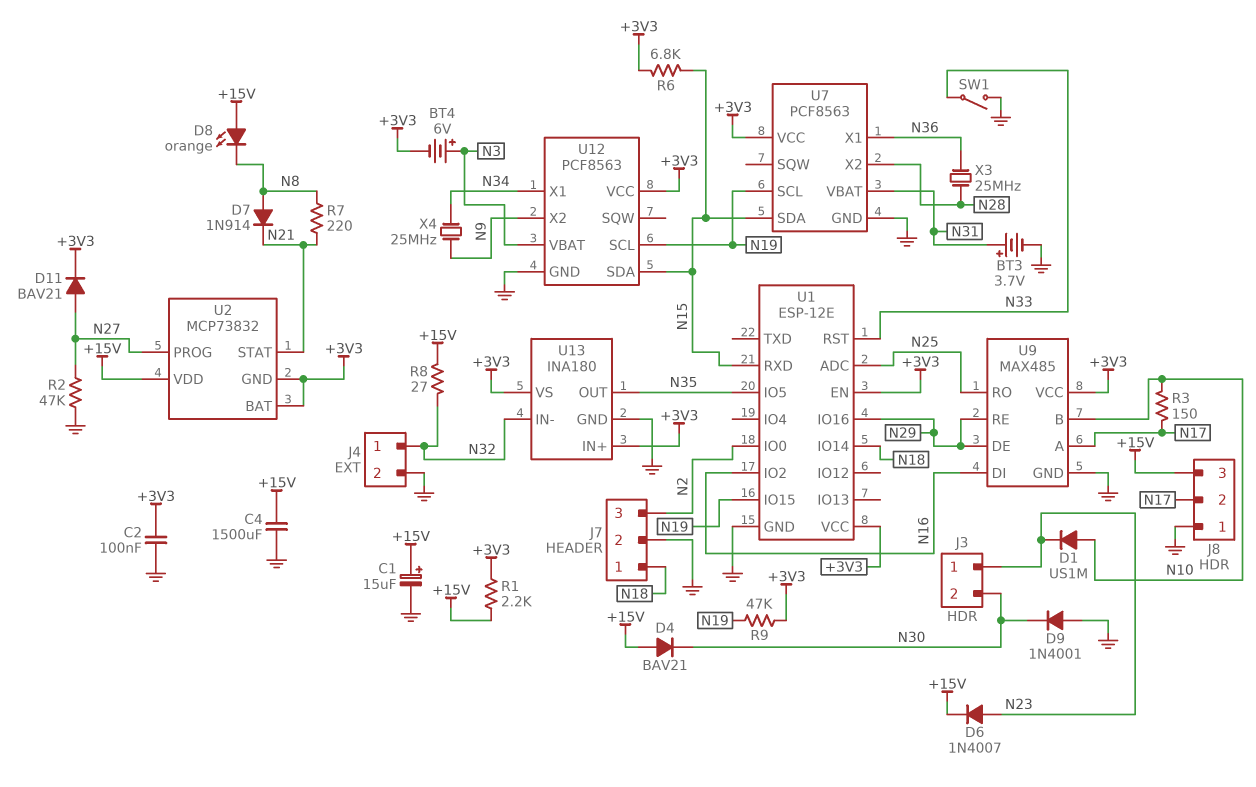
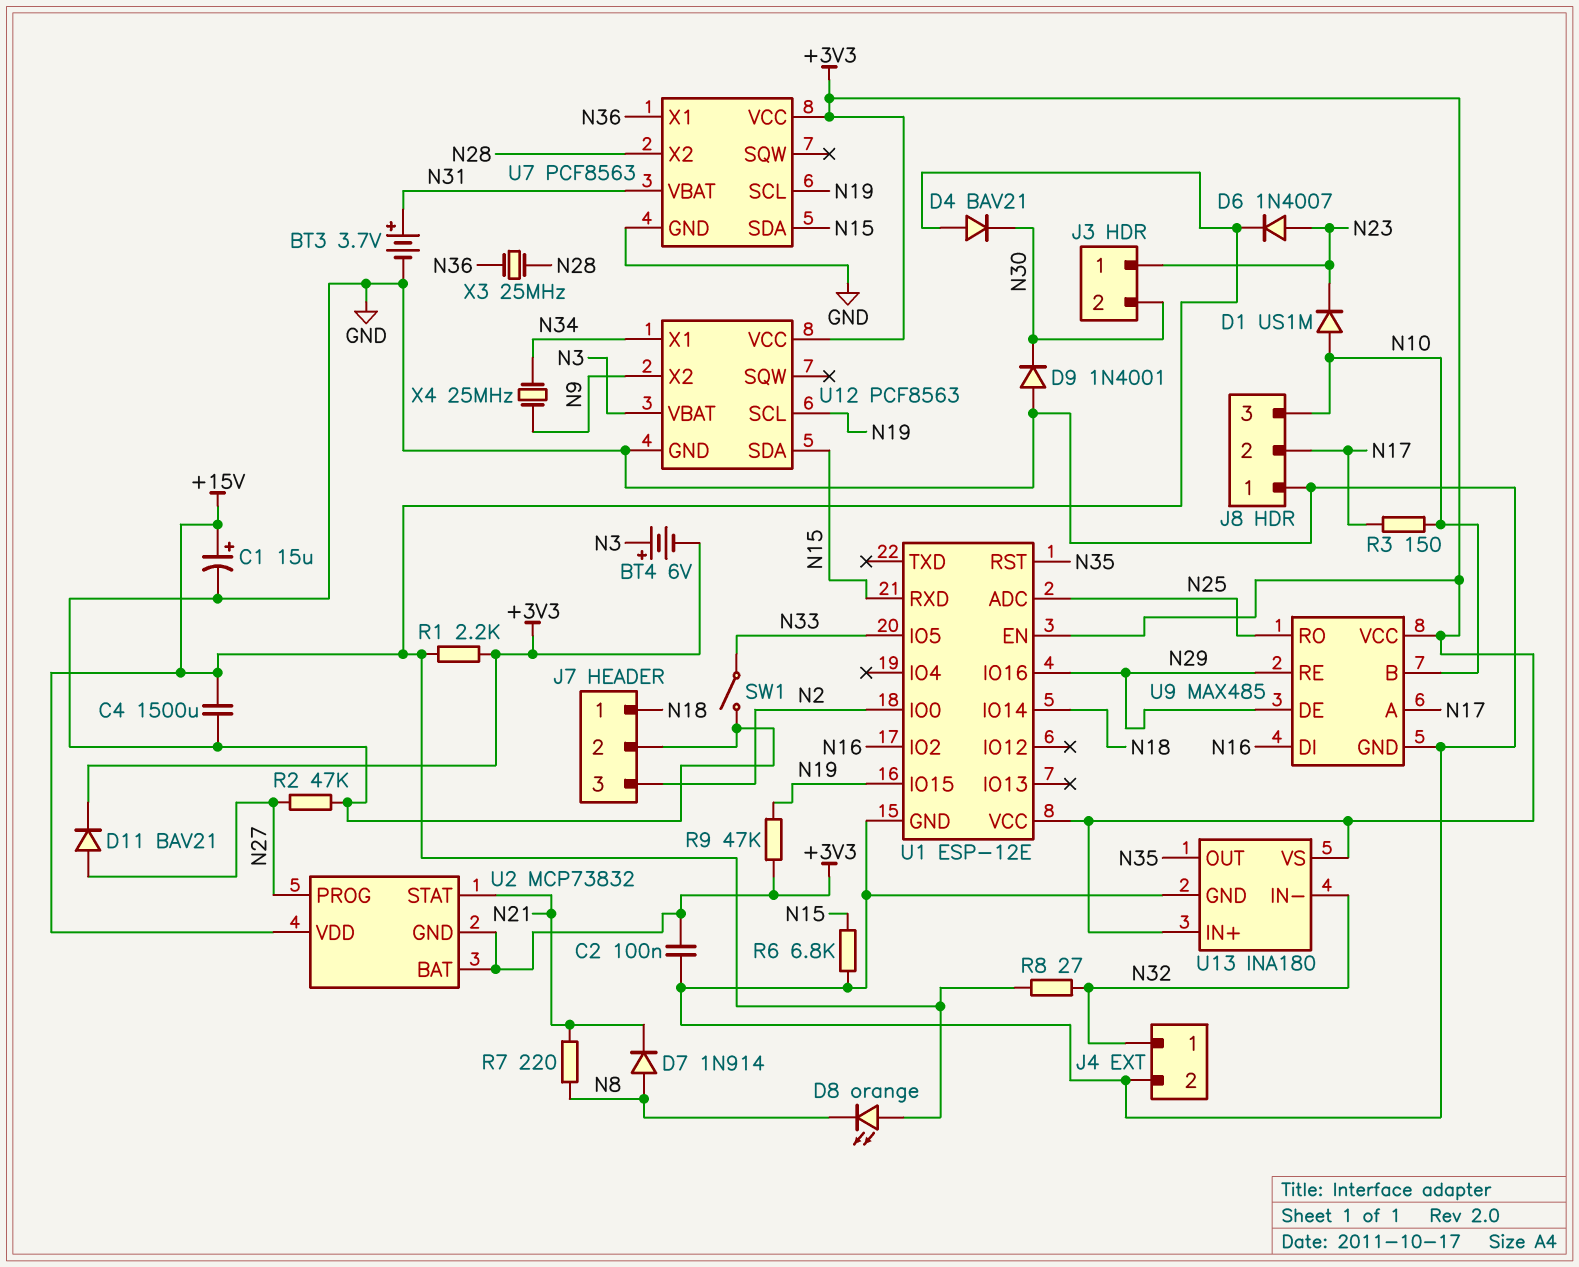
J8 pin 3: +15V -> N10
R6: 6.8k (+3V3, N15) -> 6.8k (GND, N15)
U1 pin IO5: N35 -> N33
U1 pin RST: N33 -> N35

